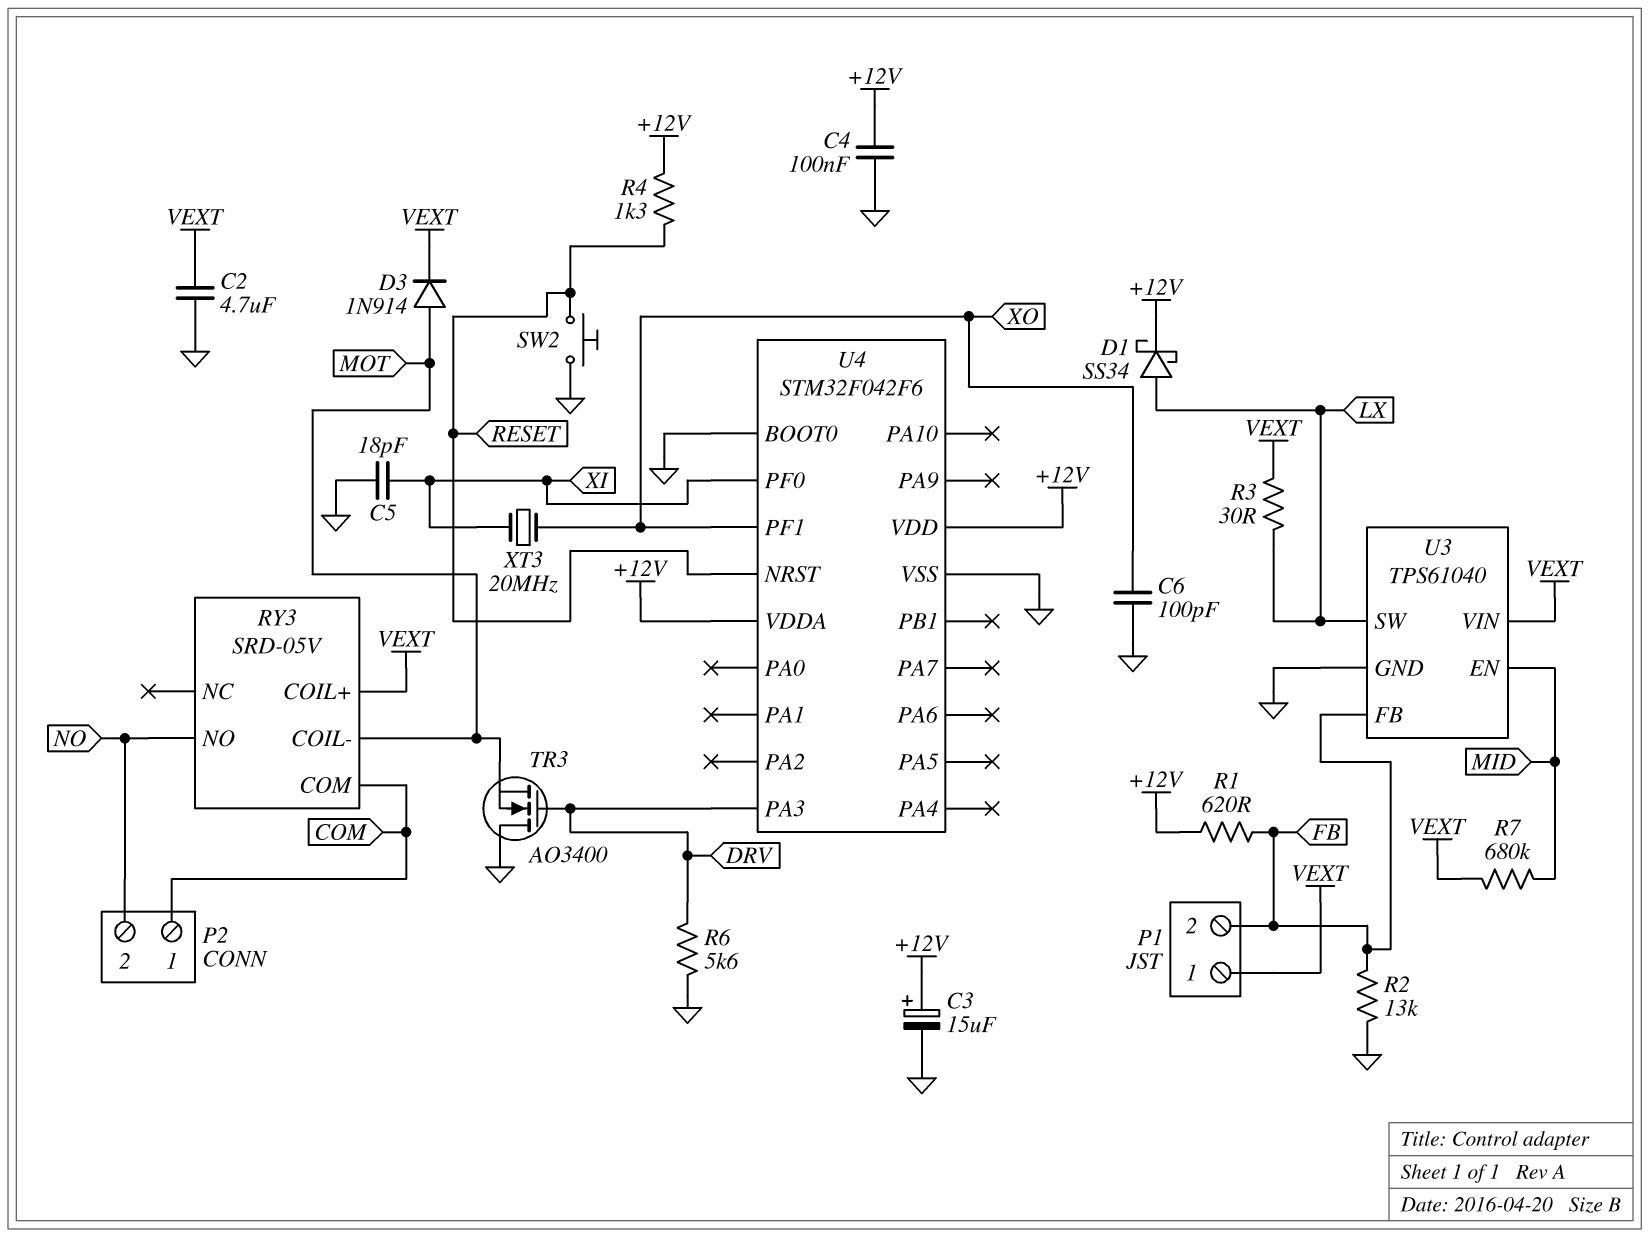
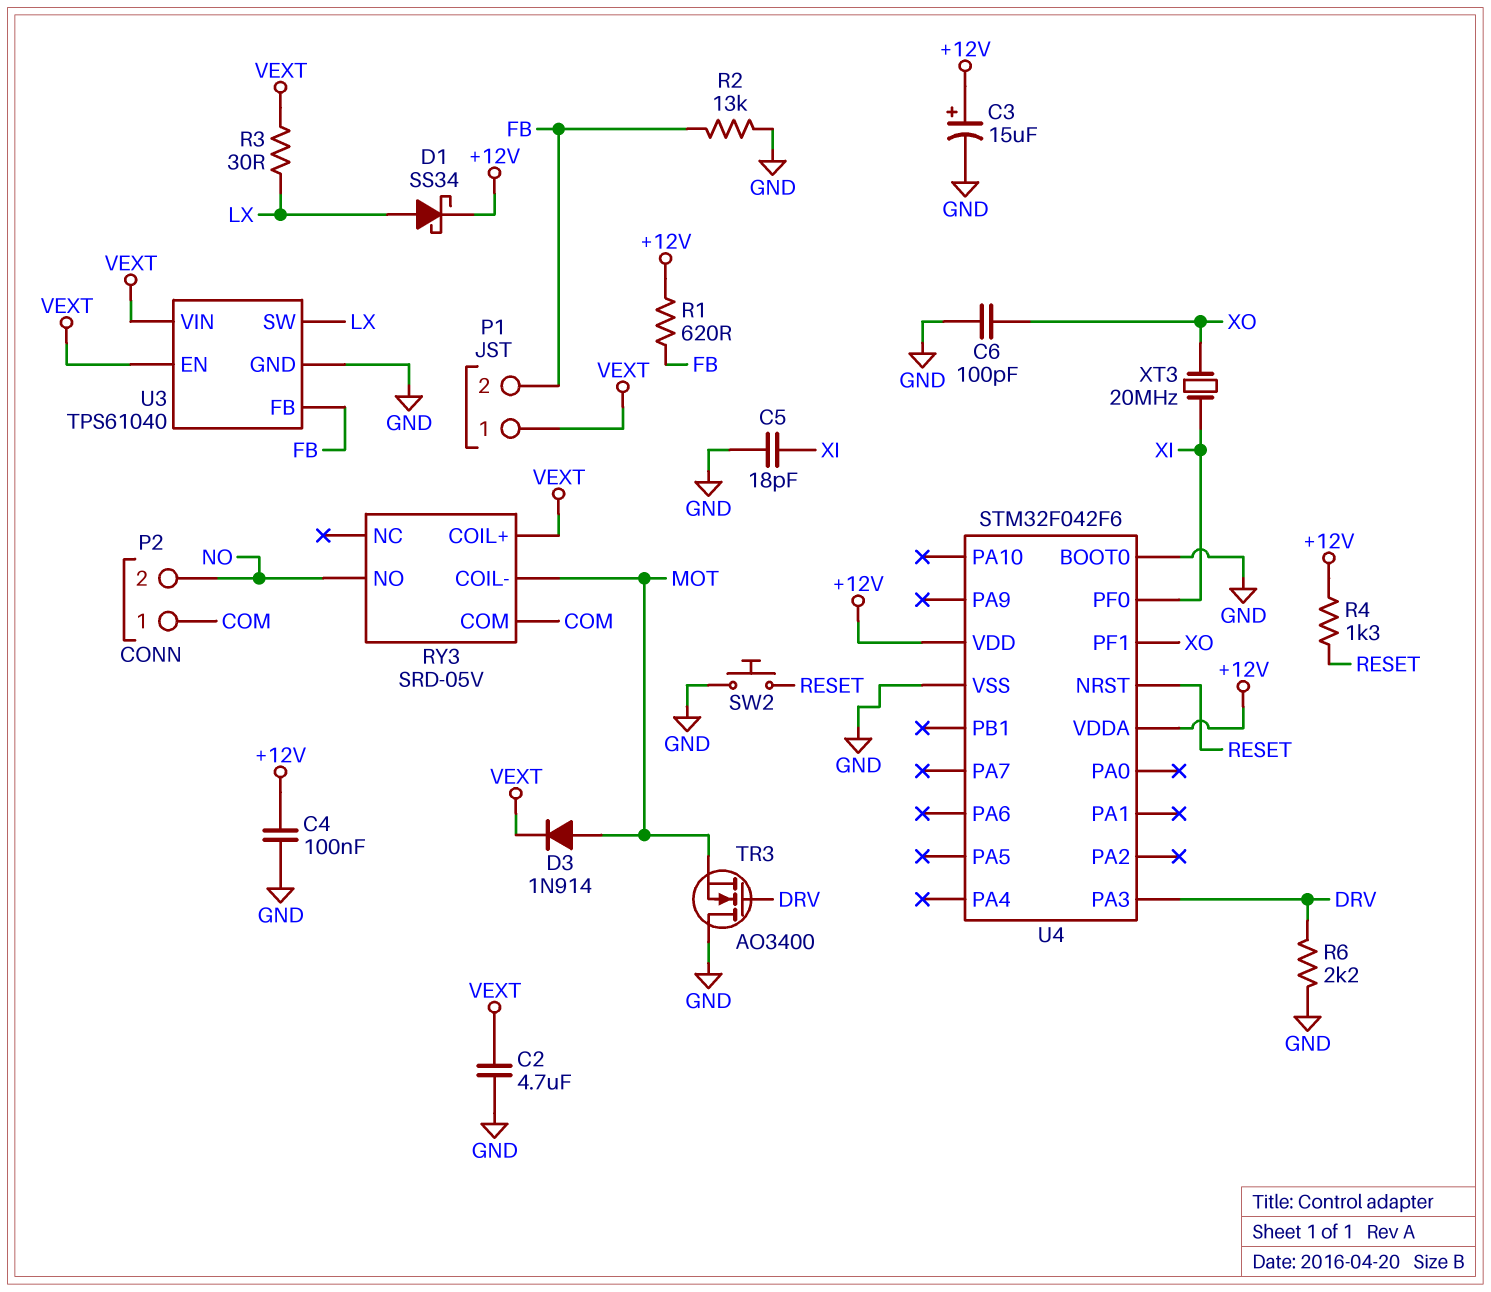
R6: 5.6k (DRV, GND) -> 2.2k (DRV, GND)
R7: 680k (MID, VEXT) -> none
U3 pin EN: MID -> VEXT

